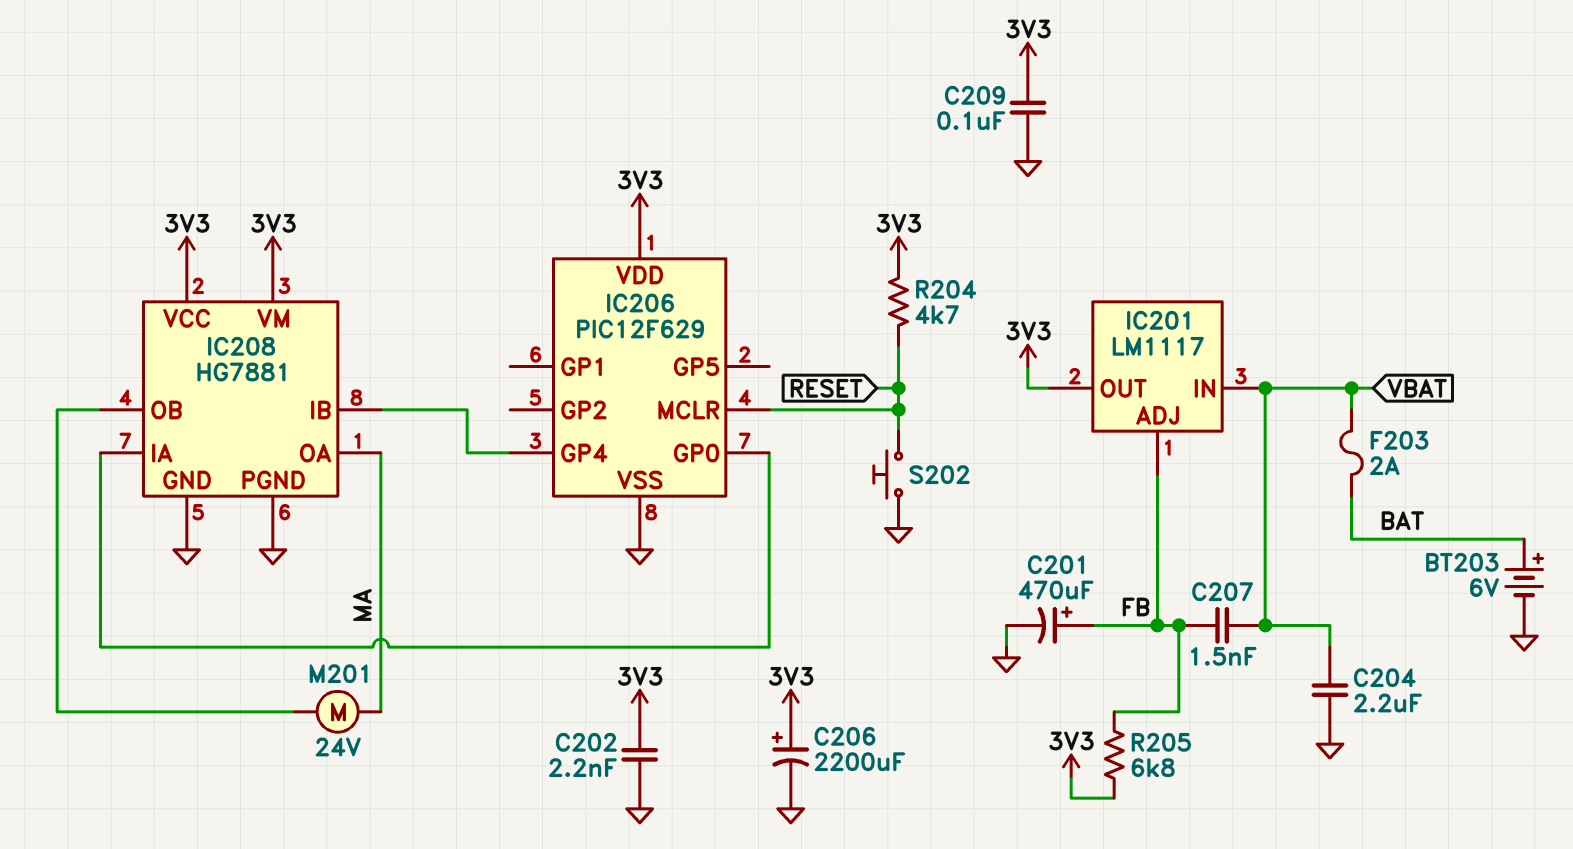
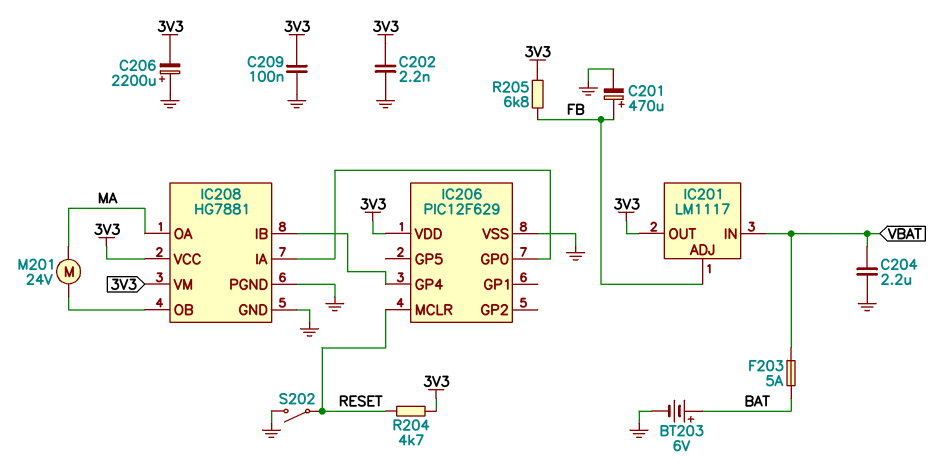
C206: 2200uF (plus 3V3, minus GND) -> 2200uF (plus GND, minus 3V3)
C207: 1.5nF (FB, VBAT) -> none
F203: 2A (BAT, VBAT) -> 5A (BAT, VBAT)
S202: button (GND, RESET) -> switch (GND, RESET)

